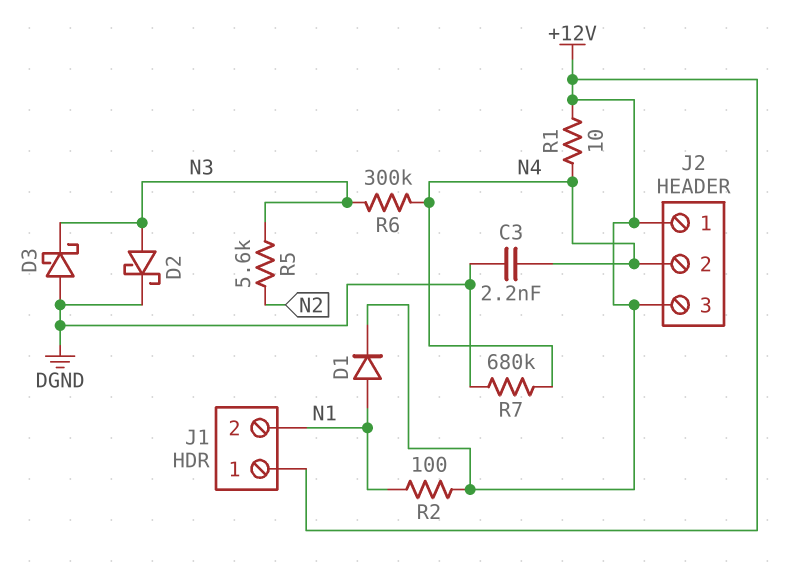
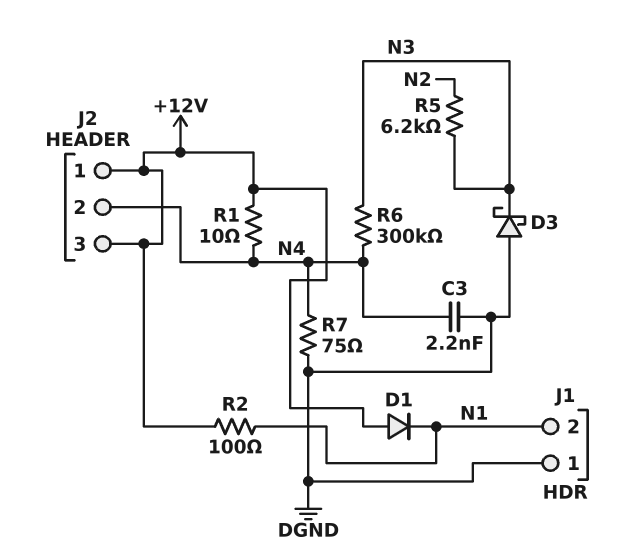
D1: diode (A N1, K +12V) -> diode (A +12V, K N1)
D2: schottky (A N3, K DGND) -> none
J1 pin 1: +12V -> DGND
R5: 5.6k (N2, N3) -> 6.2k (N2, N3)
R7: 680k (DGND, N4) -> 75 (DGND, N4)

